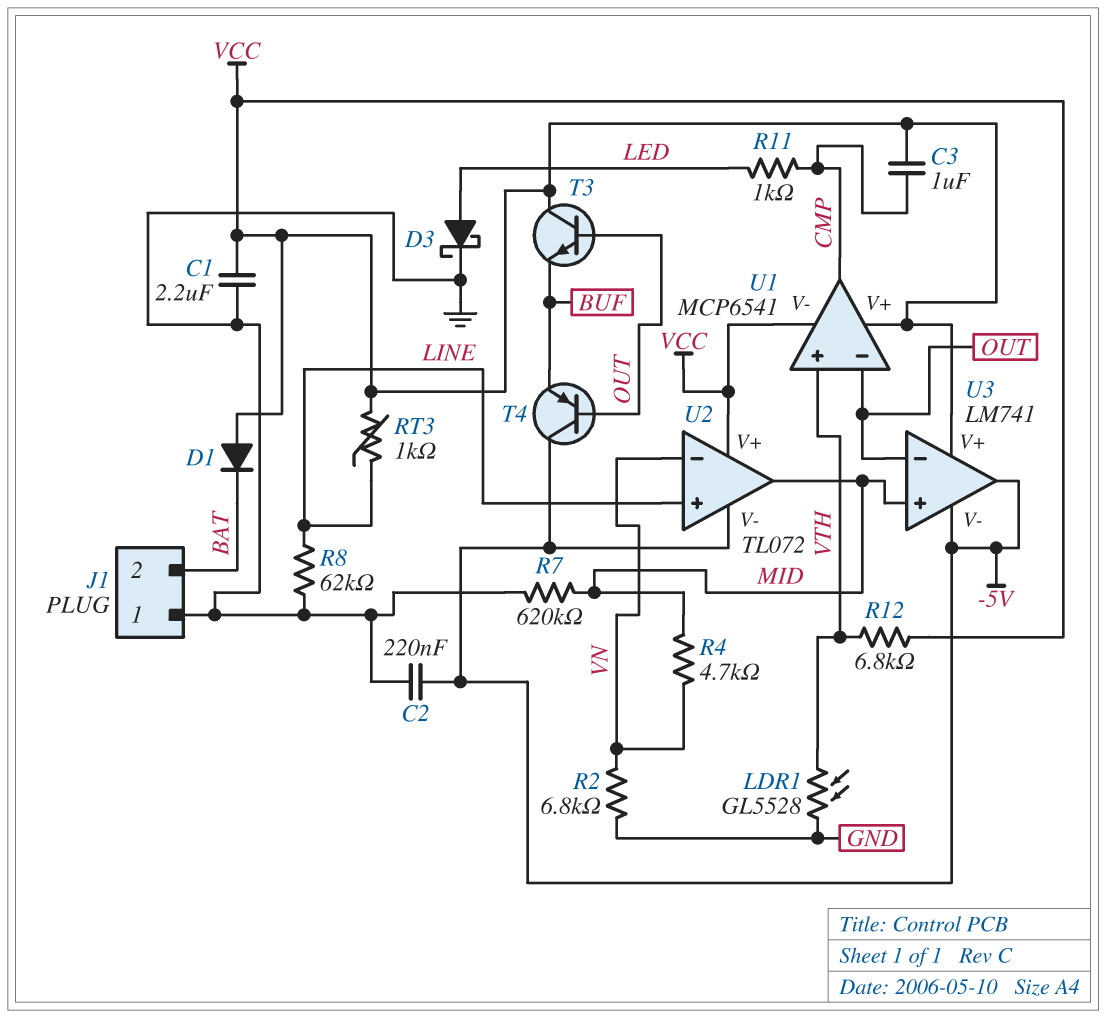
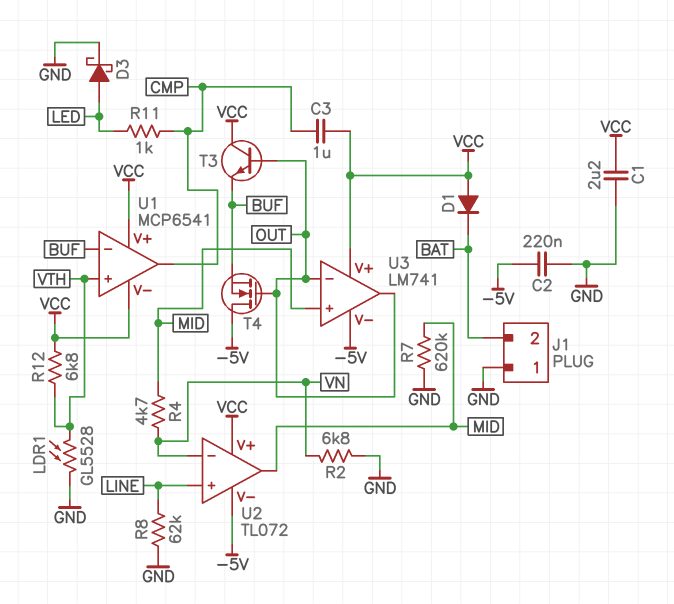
RT3: 1k (LINE, VCC) -> none
T4: PNP (B OUT, C -5V, E BUF) -> NMOS (G OUT, D -5V, S BUF)
U1 pin in-: OUT -> BUF
U3 pin out: -5V -> OUT

